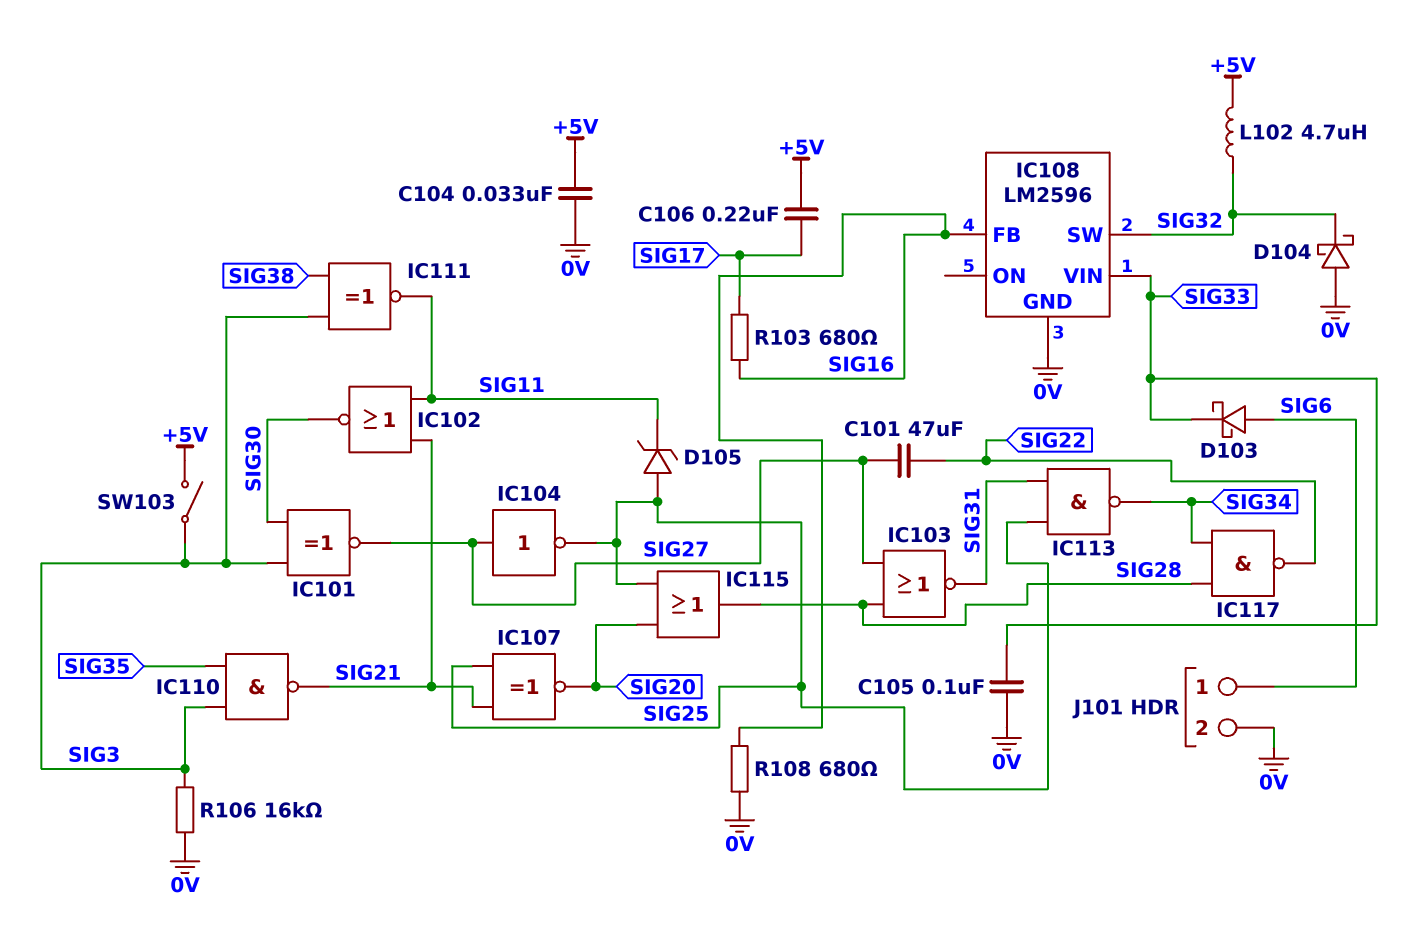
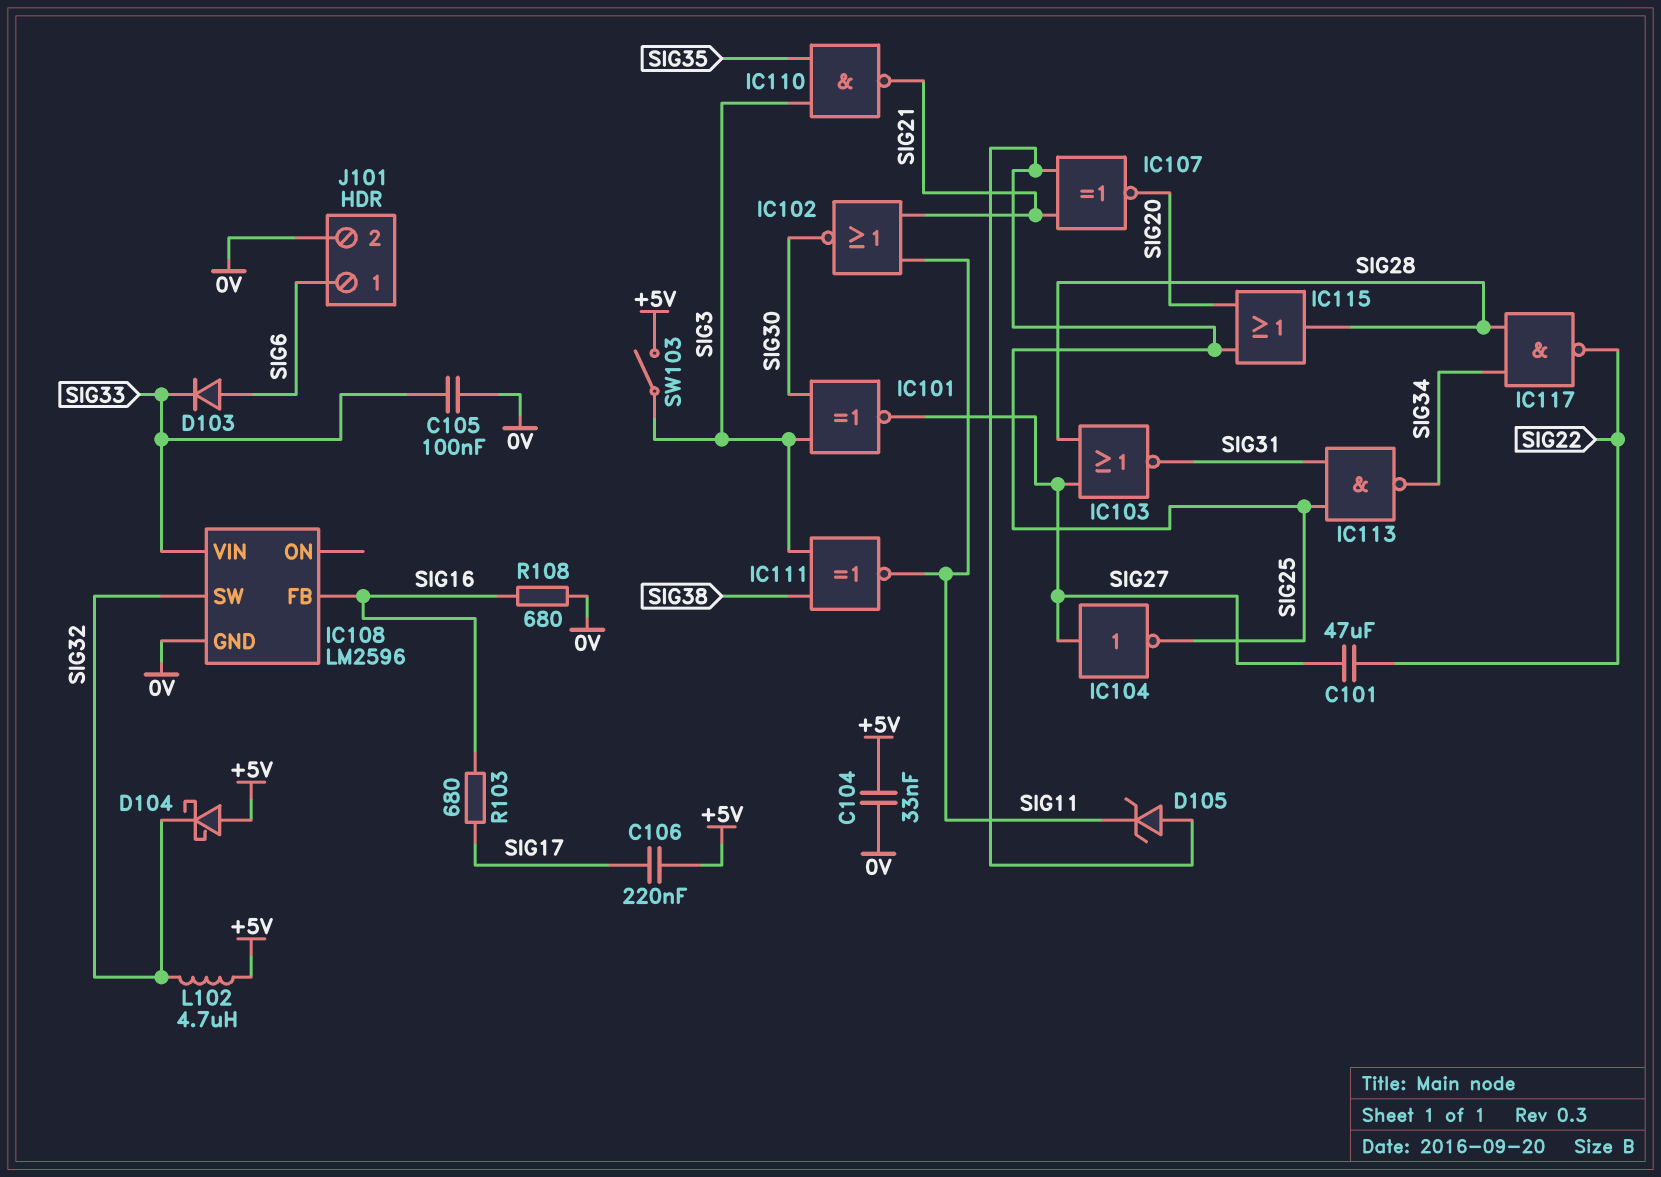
D103: schottky (A SIG6, K SIG33) -> diode (A SIG6, K SIG33)
D104: schottky (A 0V, K SIG32) -> schottky (A +5V, K SIG32)
R106: 16k (0V, SIG3) -> none

